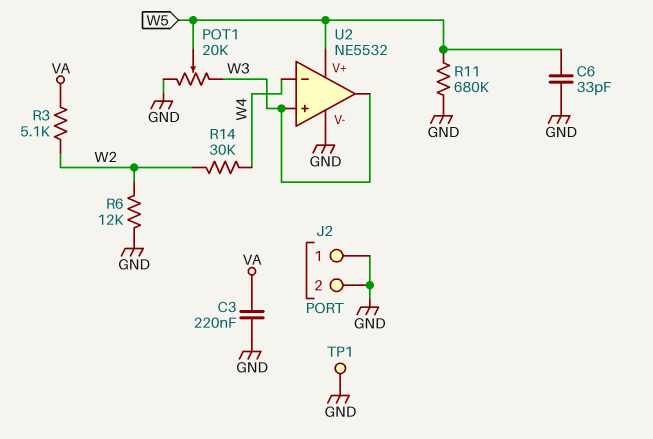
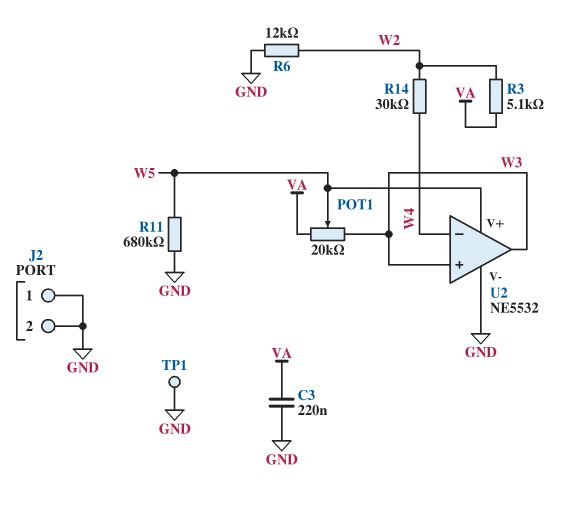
C6: 33pF (GND, W5) -> none
POT1: 20k (GND, W3, wiper W5) -> 20k (VA, W3, wiper W5)

